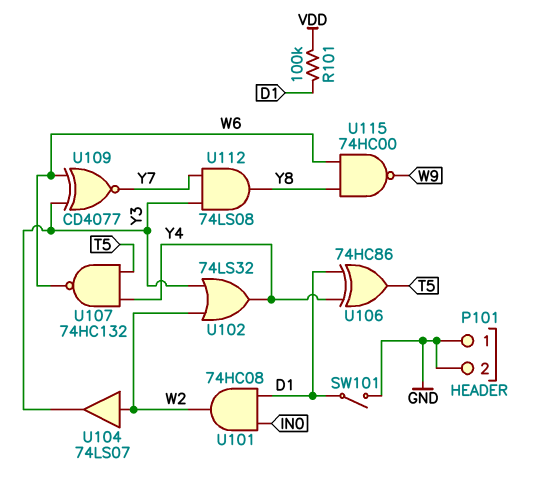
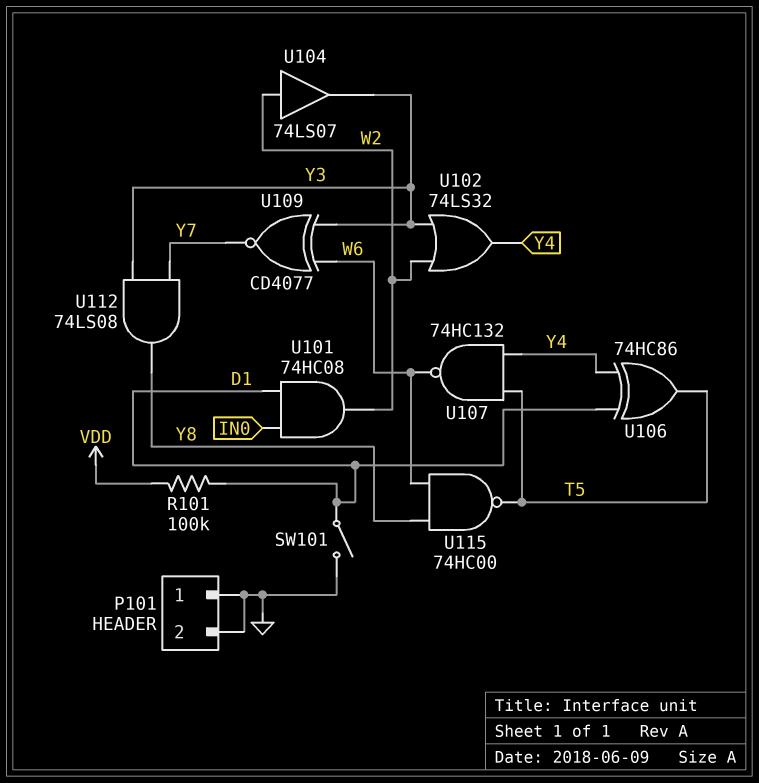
U115: NAND 74HC00 (in W6, in Y8, out W9) -> NAND 74HC00 (in W6, in Y8, out T5)

